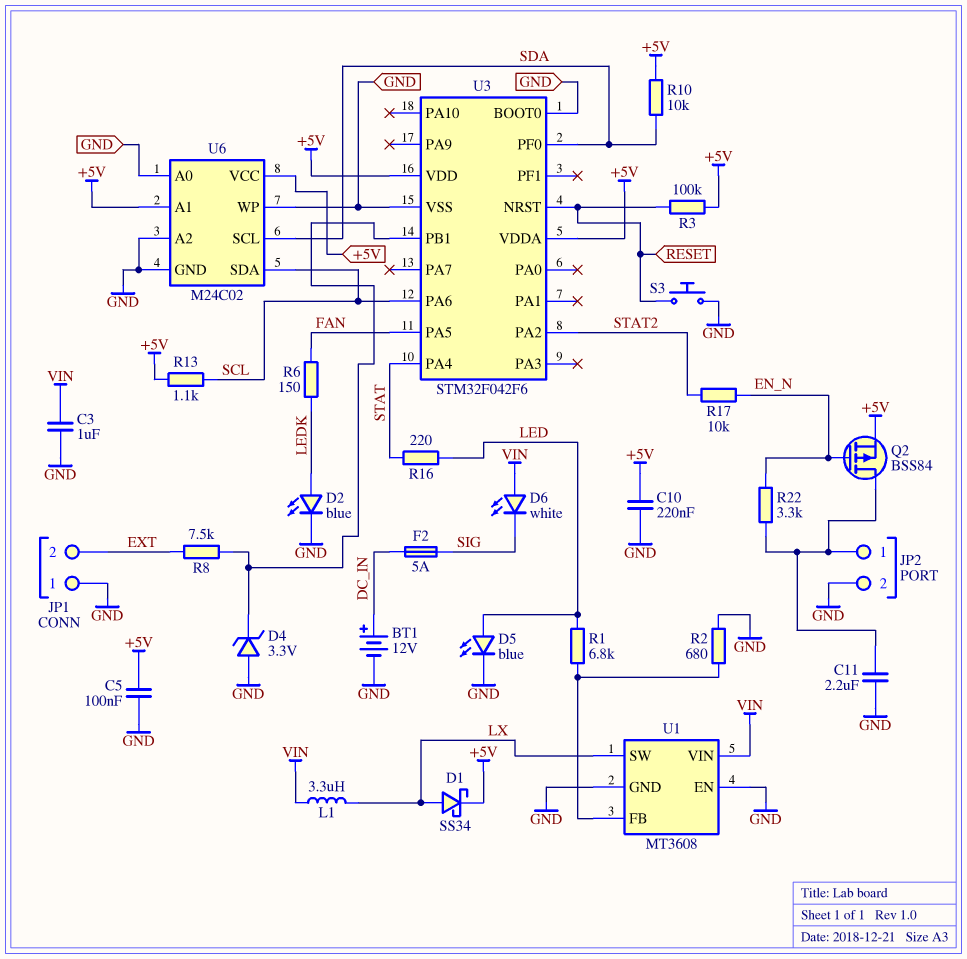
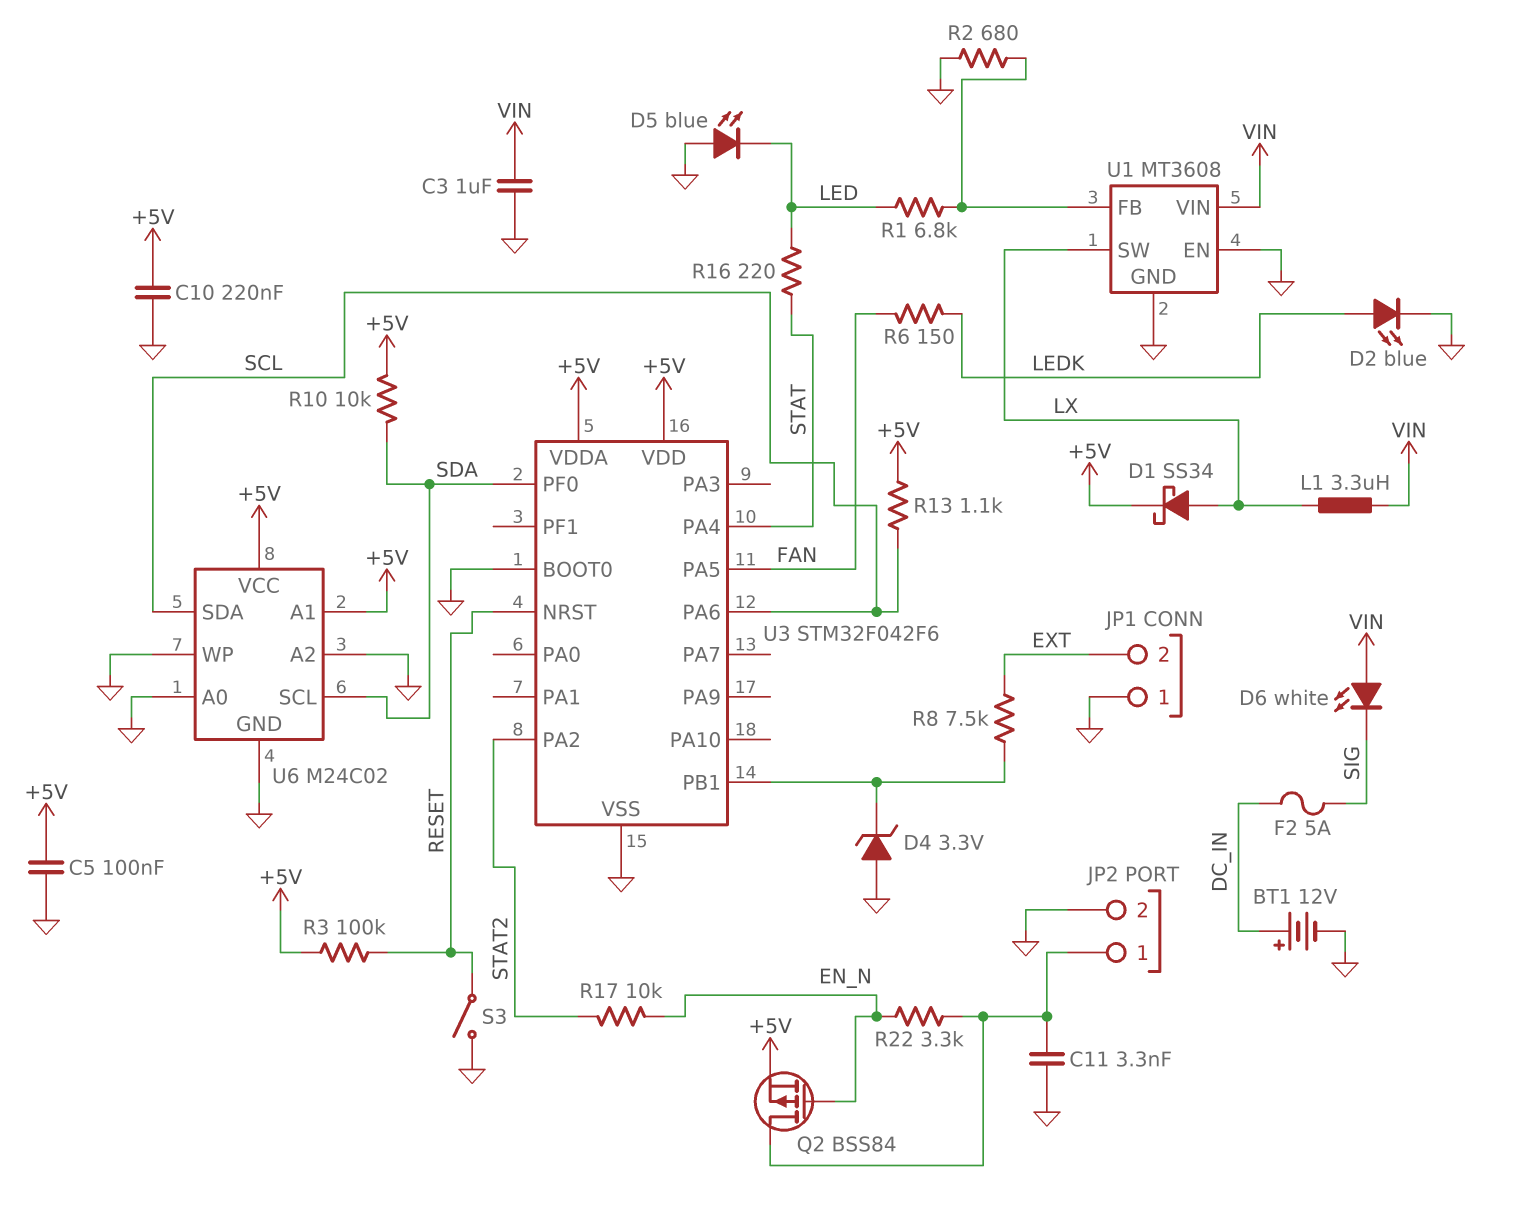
C11: 2.2uF (GND, JP2/1) -> 3.3nF (GND, JP2/1)
D5: LED blue (A LED, K GND) -> LED blue (A GND, K LED)
S3: button (GND, RESET) -> switch (GND, RESET)

